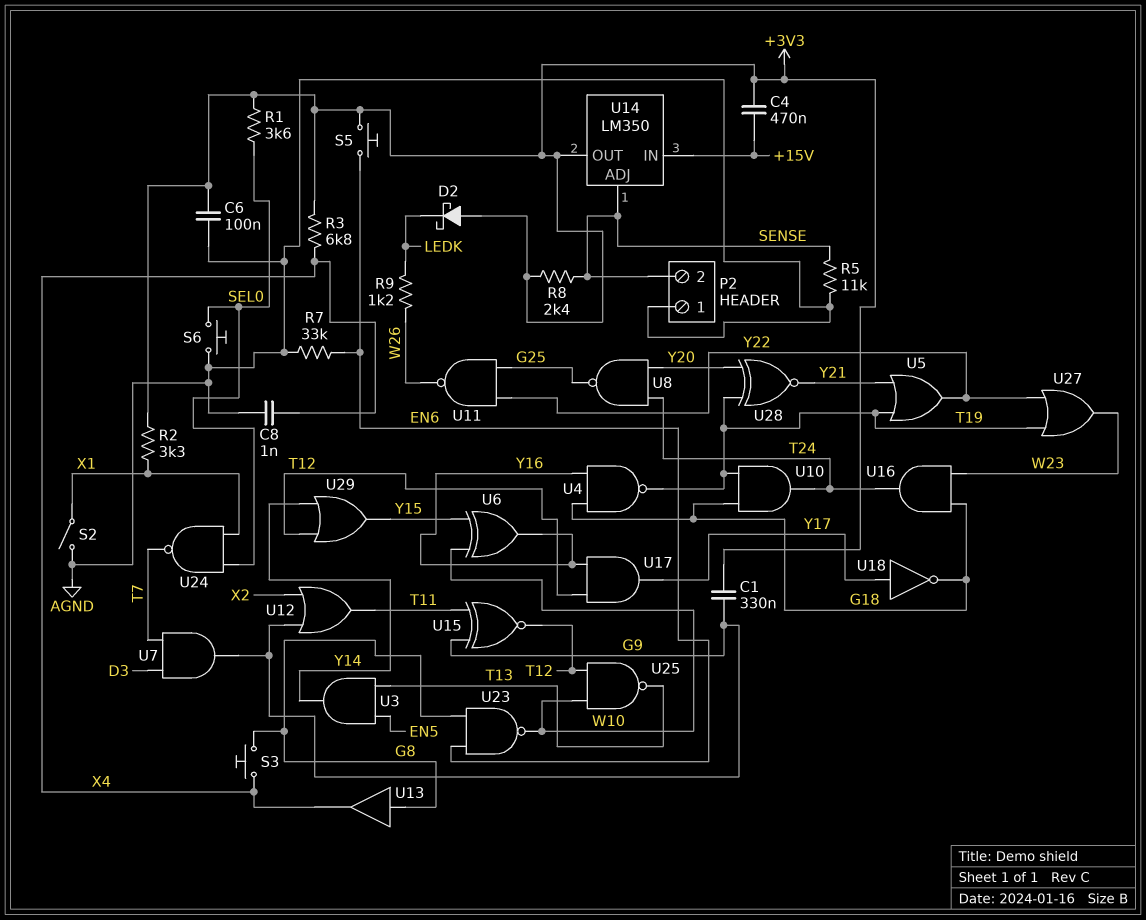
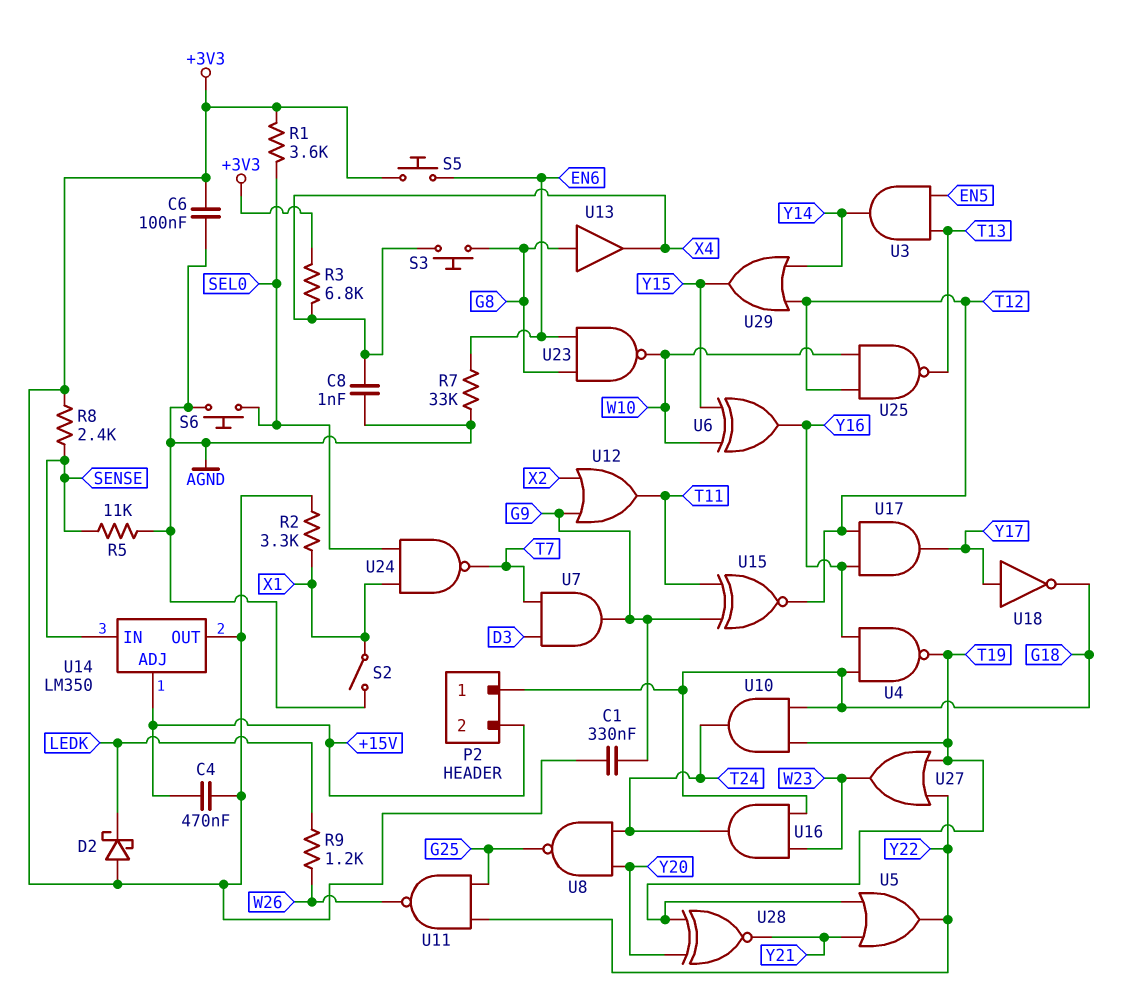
P2 pin 1: AGND -> G18
P2 pin 2: SENSE -> +15V
U14 pin ADJ: SENSE -> +15V
U14 pin IN: +15V -> SENSE

